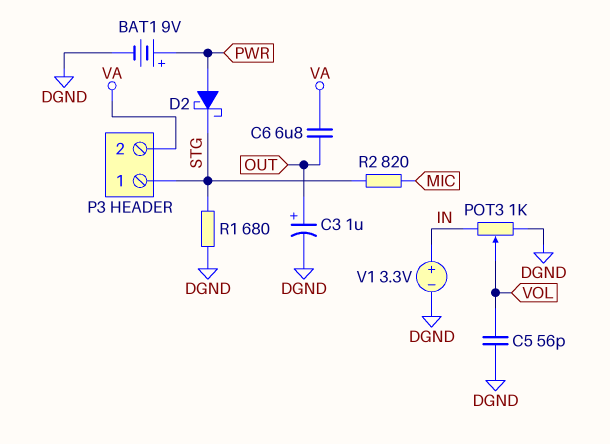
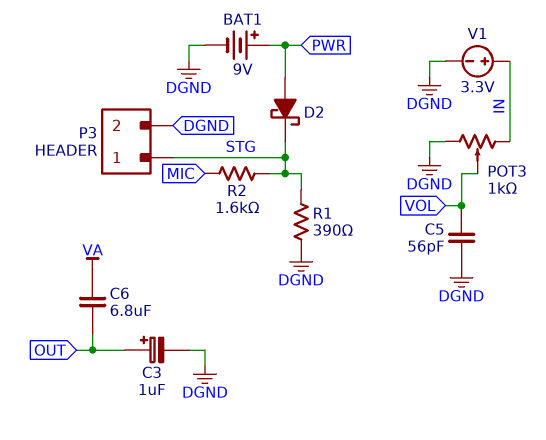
P3 pin 2: VA -> DGND
R1: 680 (DGND, STG) -> 390 (DGND, STG)
R2: 820 (MIC, STG) -> 1.6k (MIC, STG)

